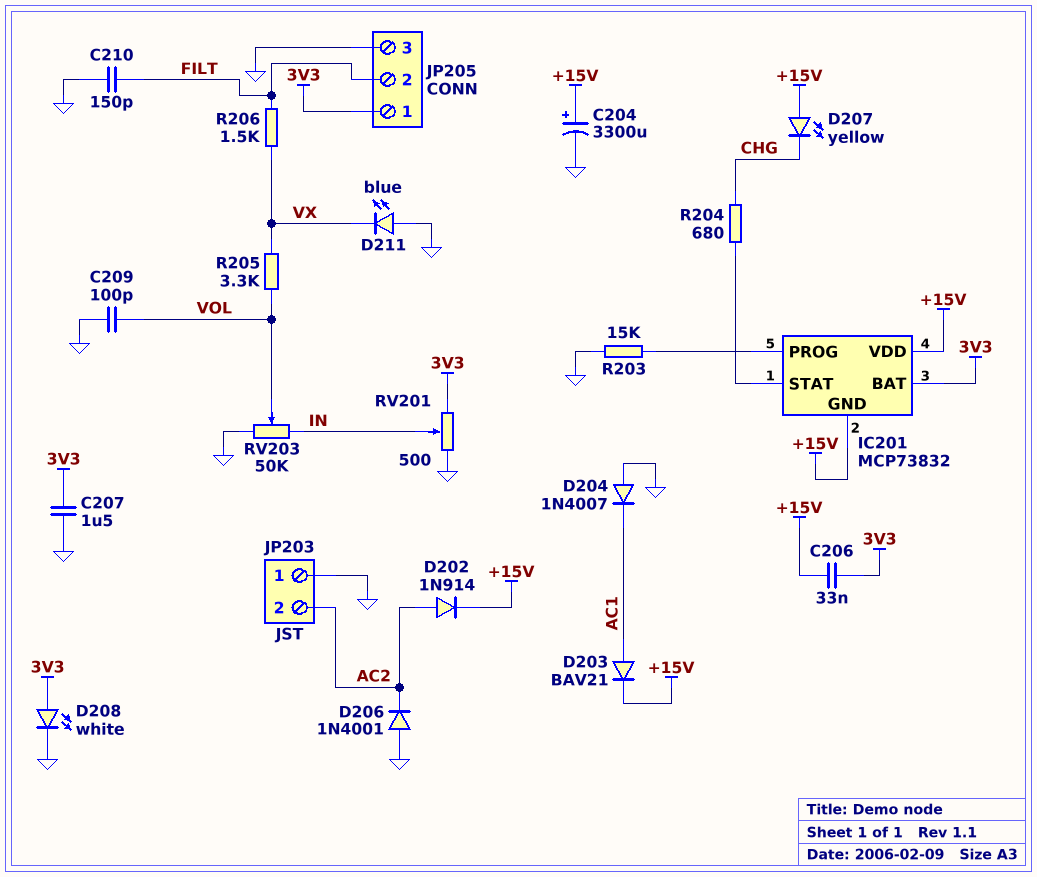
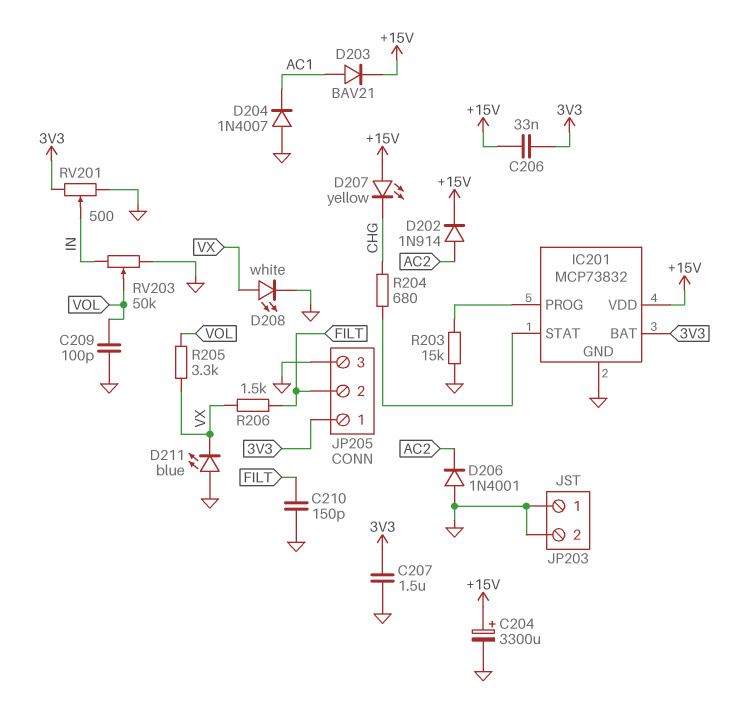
D208: LED white (A 3V3, K GND) -> LED white (A VX, K GND)
IC201 pin GND: +15V -> GND
JP203 pin 2: AC2 -> GND

